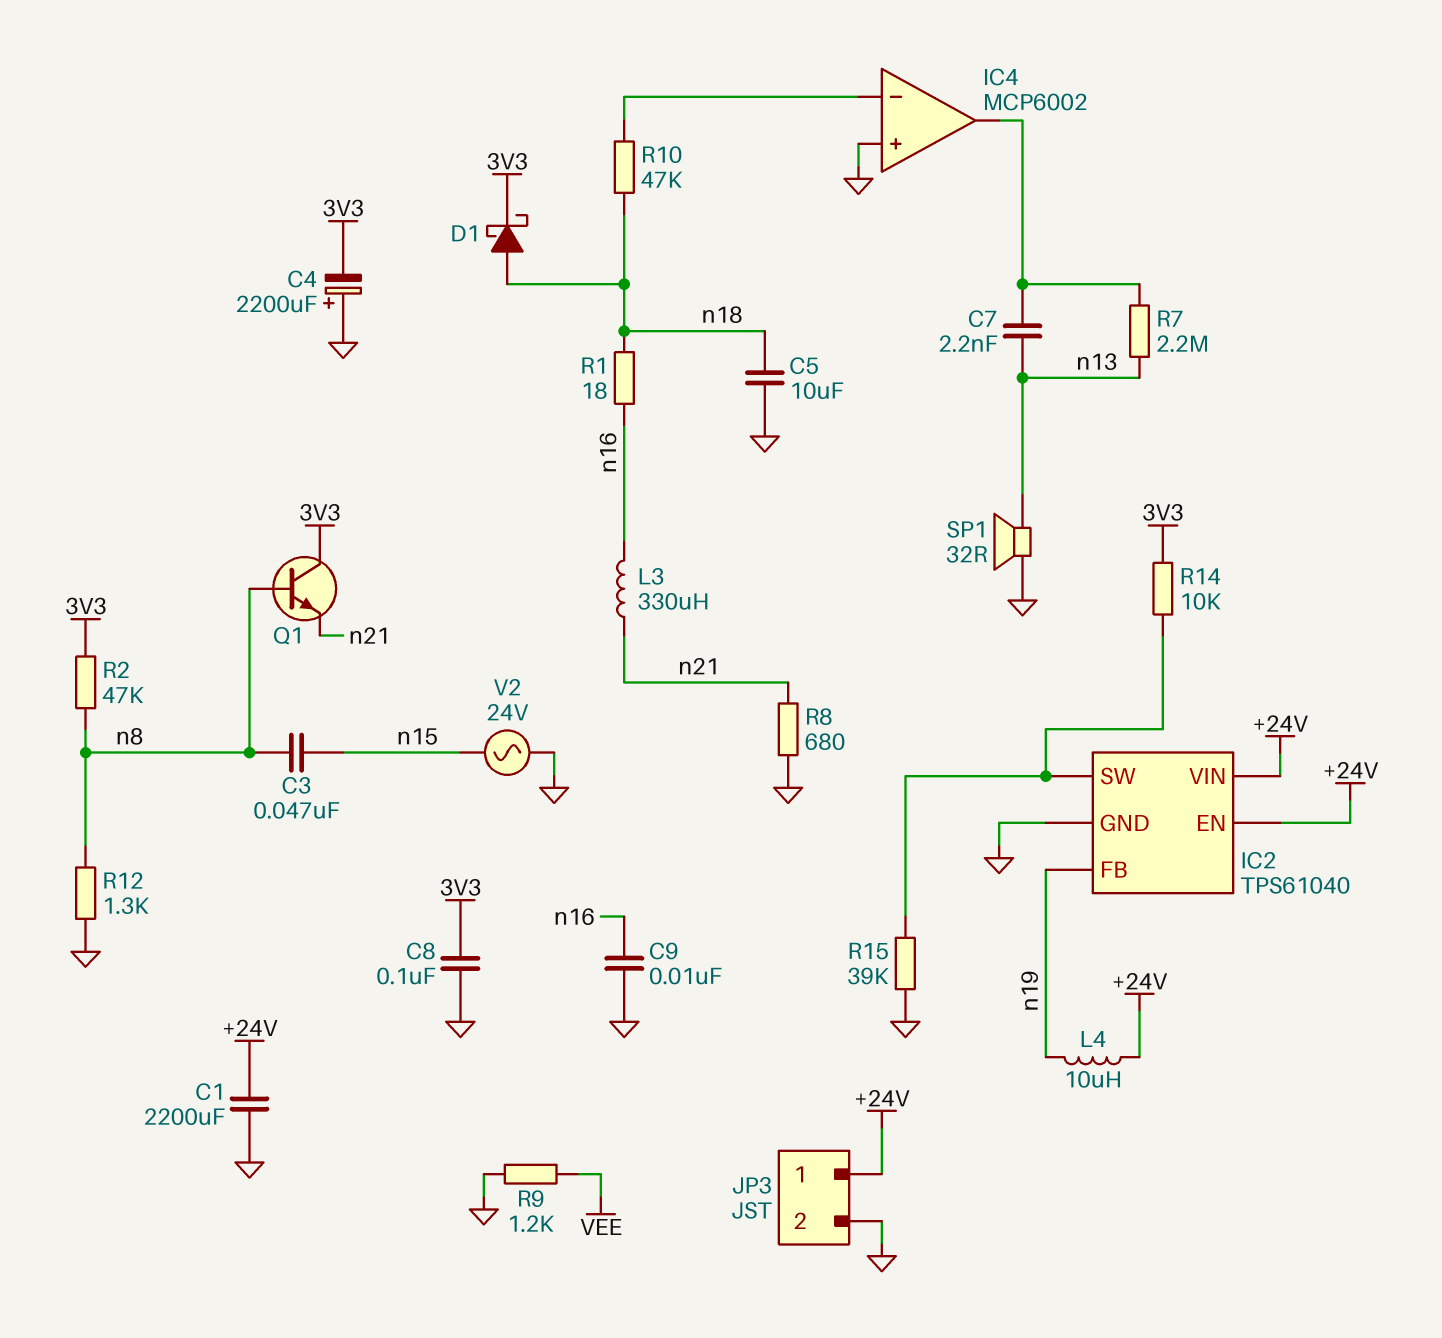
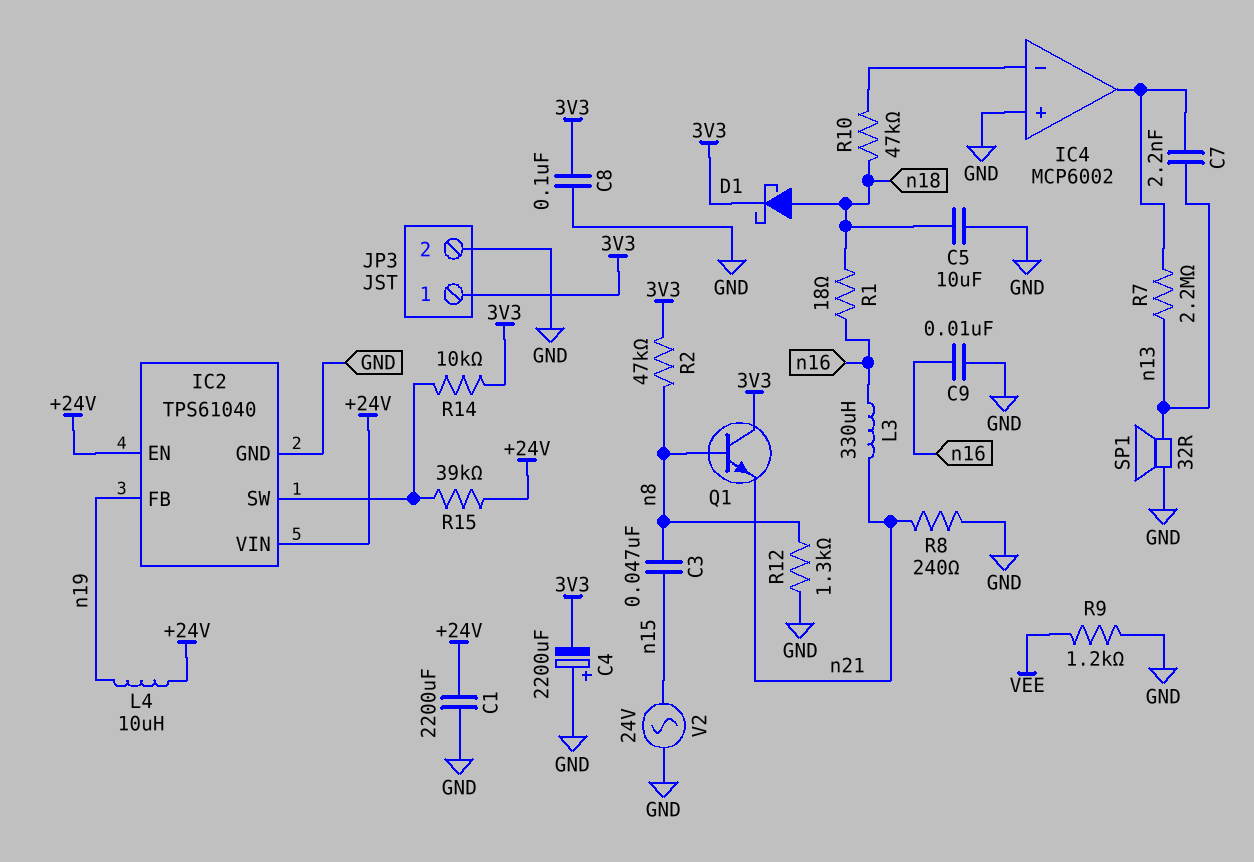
JP3 pin 1: +24V -> 3V3
R8: 680 (GND, n21) -> 240 (GND, n21)
R15: 39k (GND, IC2/SW) -> 39k (+24V, IC2/SW)

